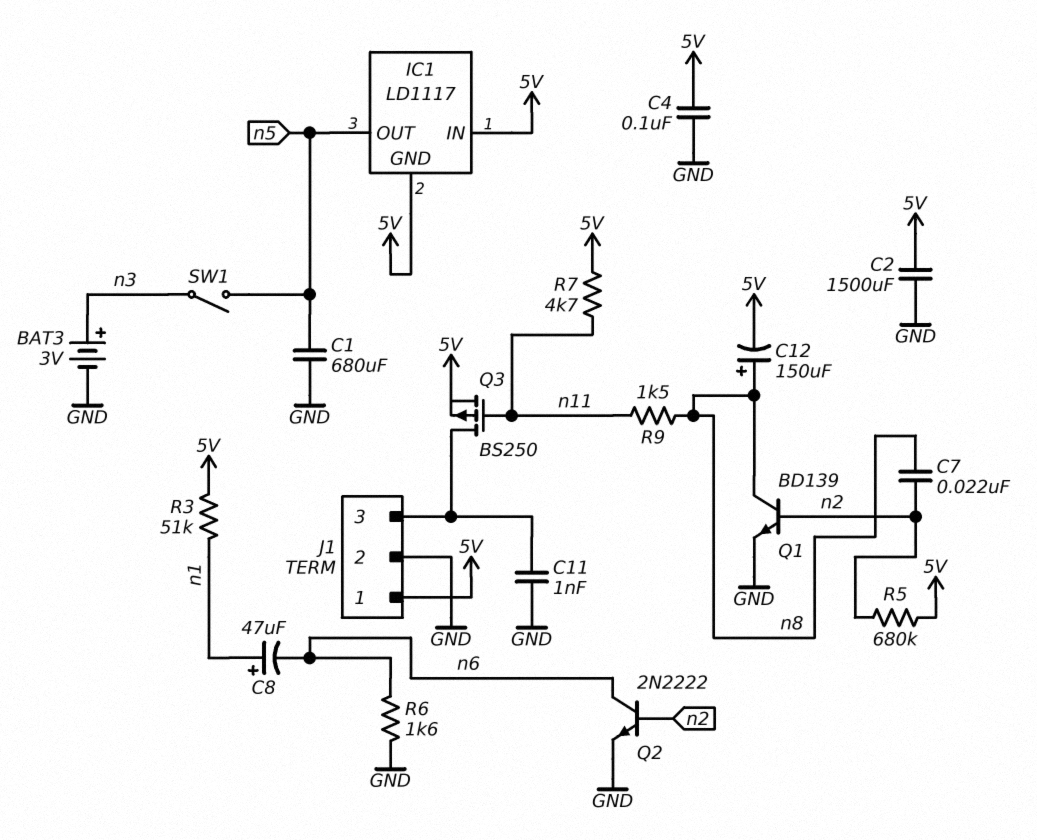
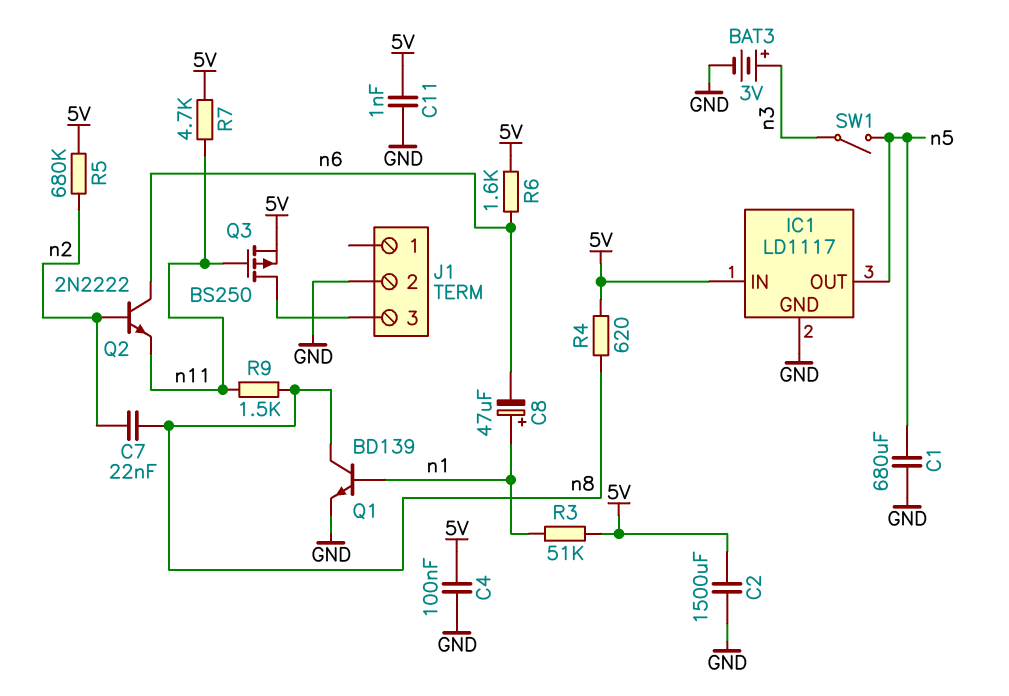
C11: 1nF (GND, J1/3) -> 1nF (5V, GND)
C12: 150uF (plus n8, minus 5V) -> none
IC1 pin GND: 5V -> GND
J1 pin 1: 5V -> none
Q1: NPN BD139 (B n2, C n8, E GND) -> NPN BD139 (B n1, C n8, E GND)
Q2: NPN 2N2222 (B n2, C n6, E GND) -> NPN 2N2222 (B n2, C n6, E n11)
R4: none -> 620 (5V, n8)
R6: 1.6k (GND, n6) -> 1.6k (5V, n6)

